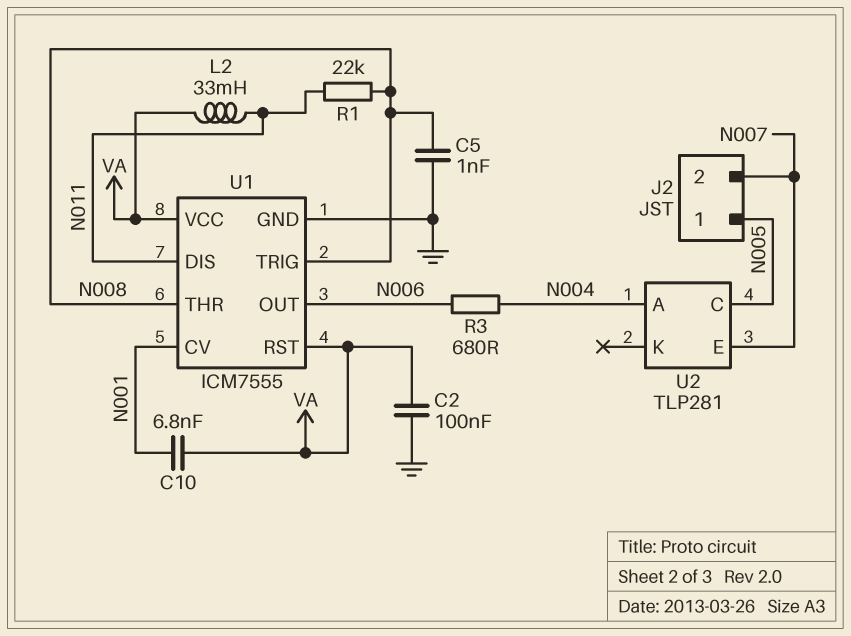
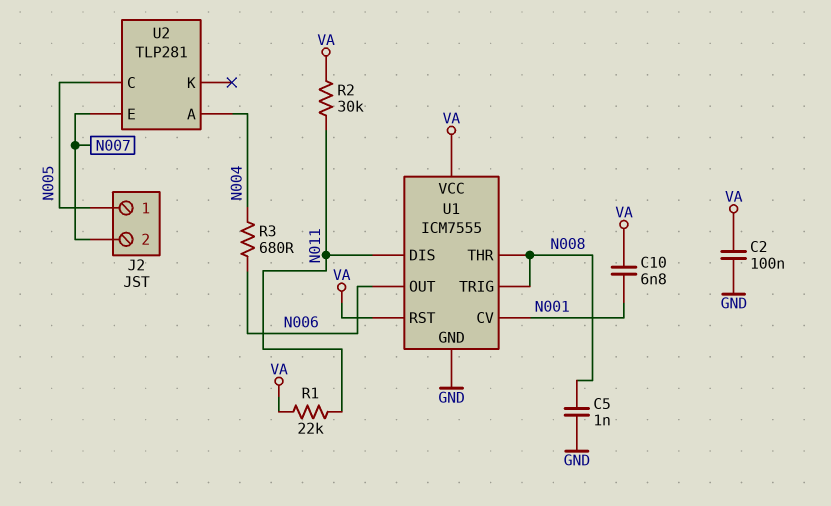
L2: 33mH (N011, VA) -> none
R1: 22k (N008, N011) -> 22k (N011, VA)
R2: none -> 30k (N011, VA)

